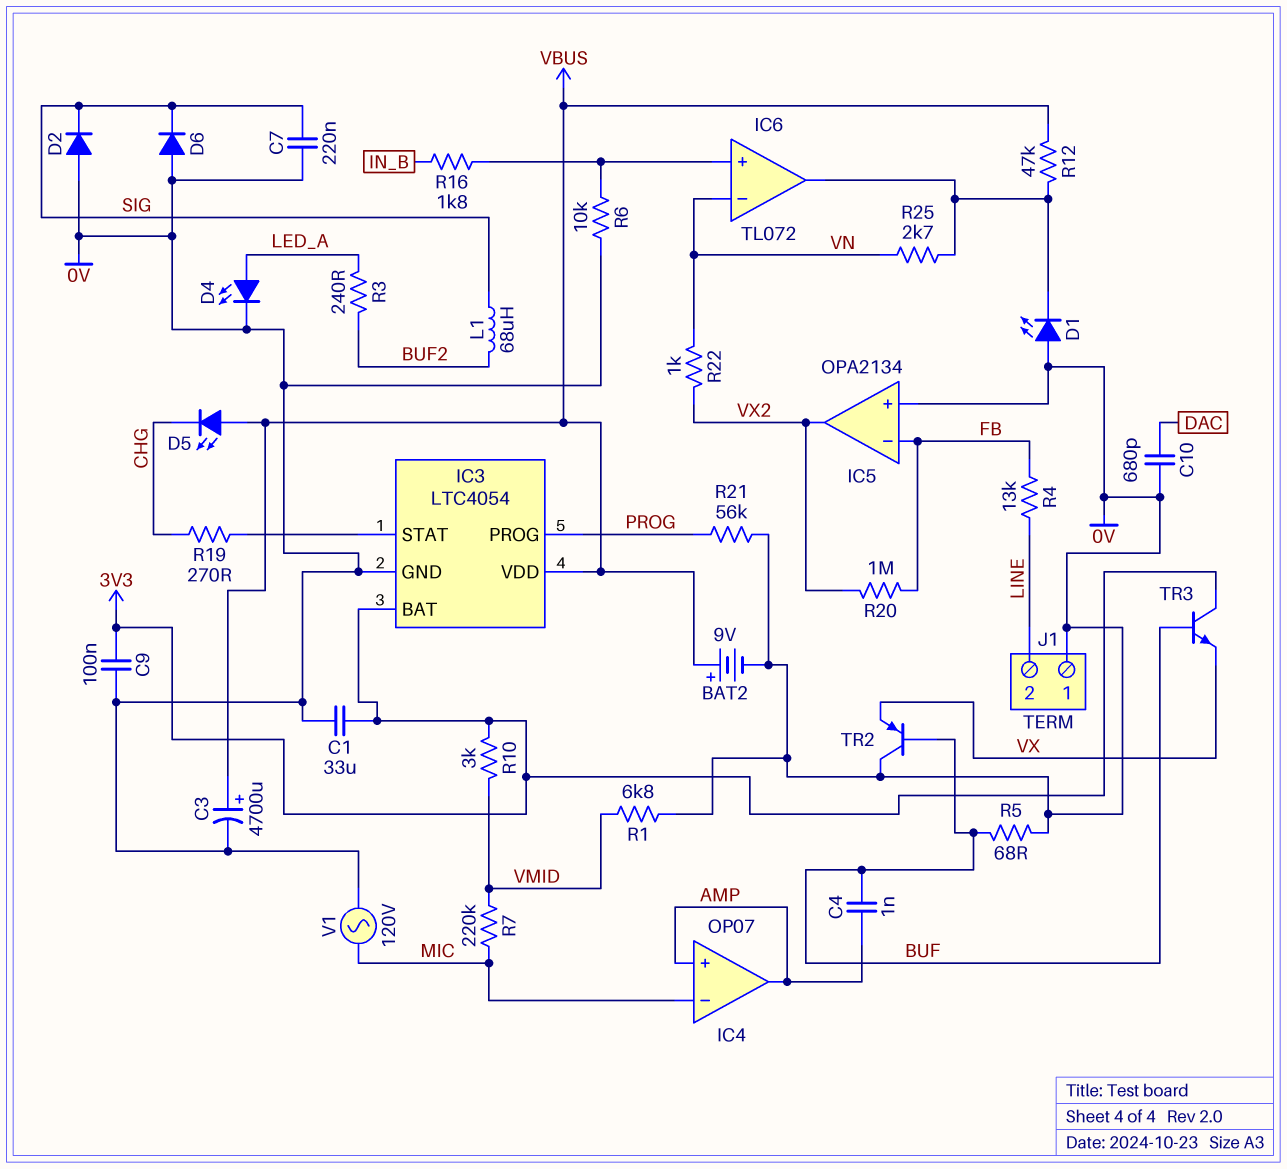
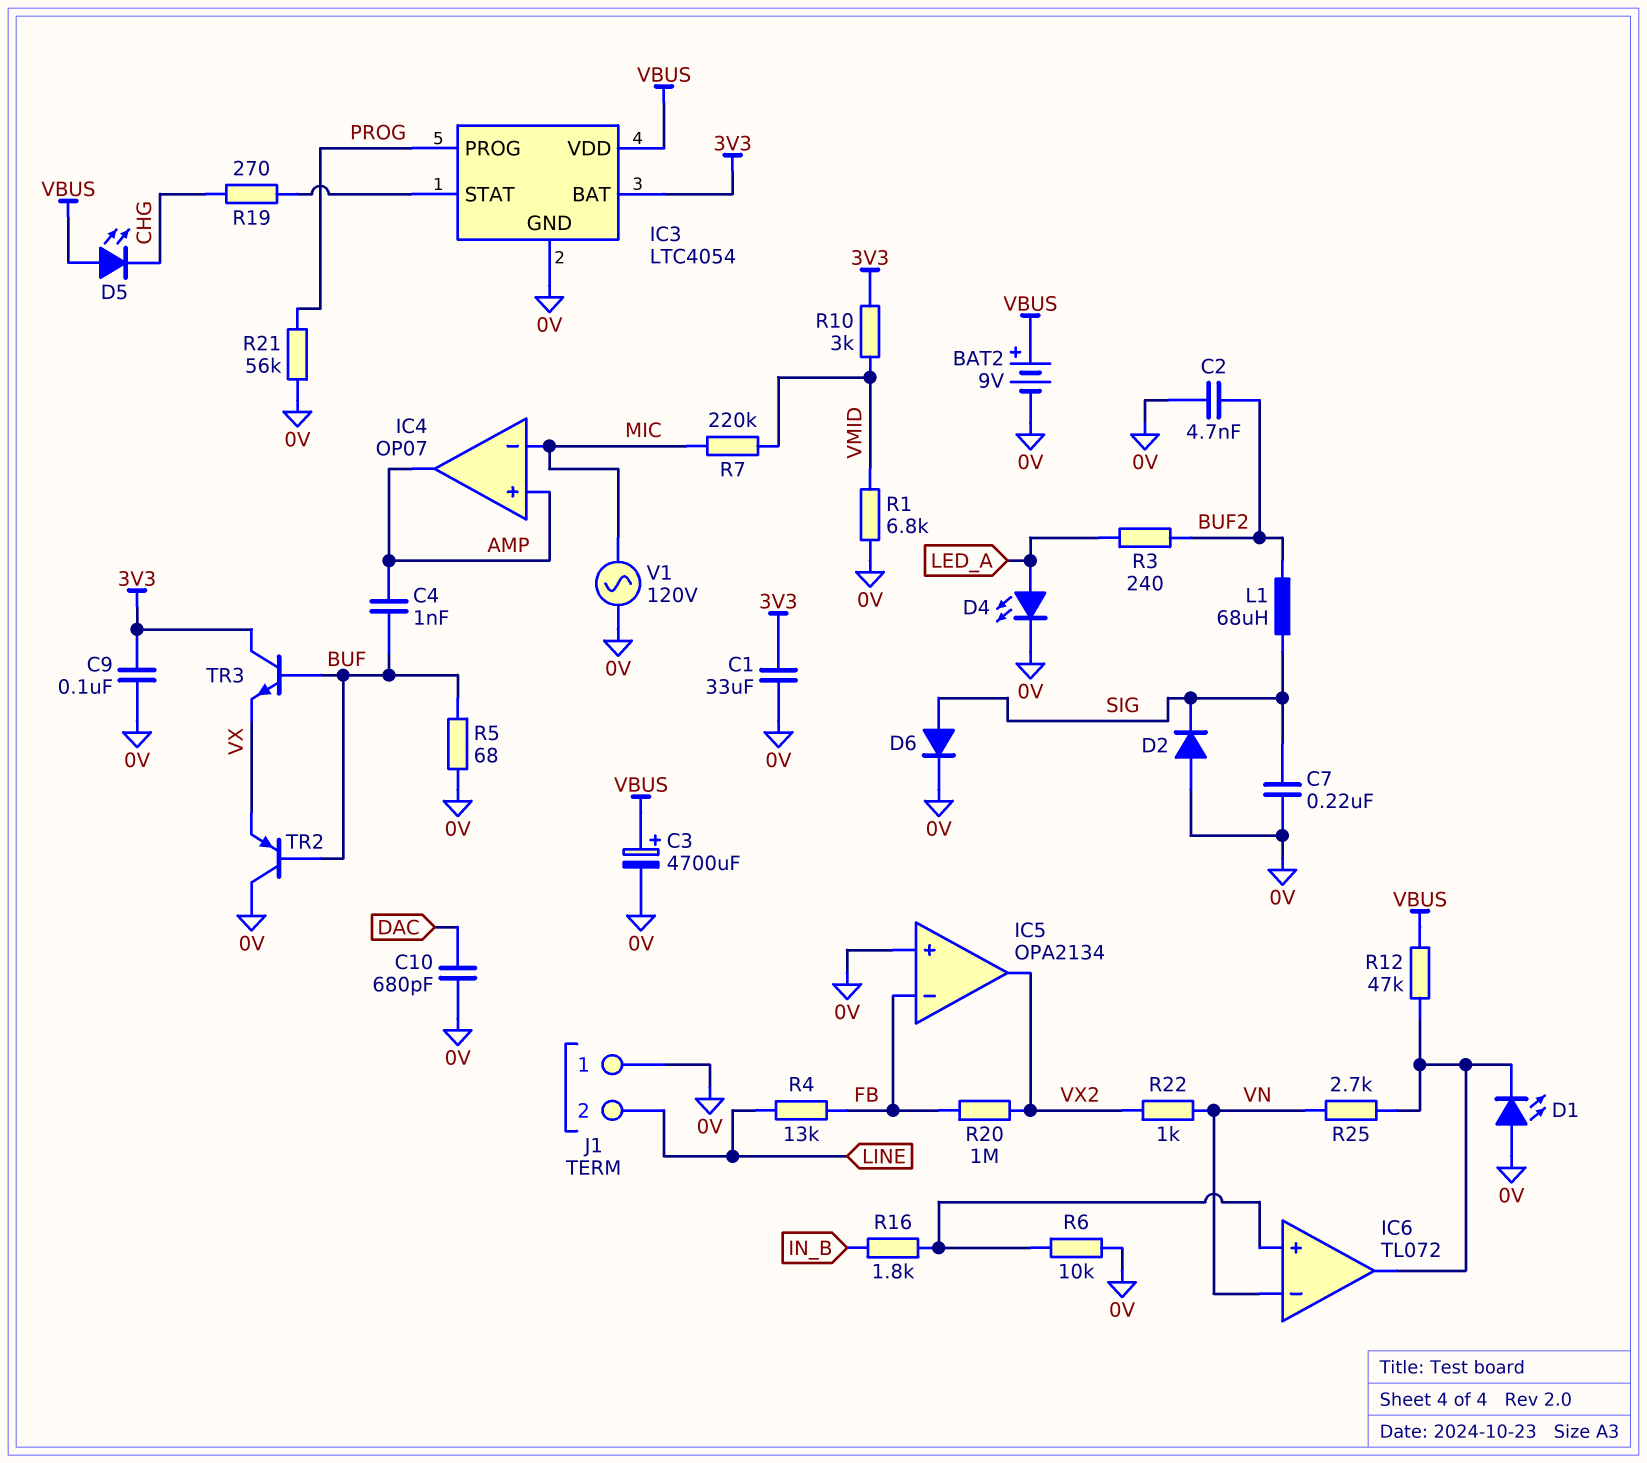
C2: none -> 4.7nF (0V, BUF2)
D6: diode (A 0V, K SIG) -> diode (A SIG, K 0V)

